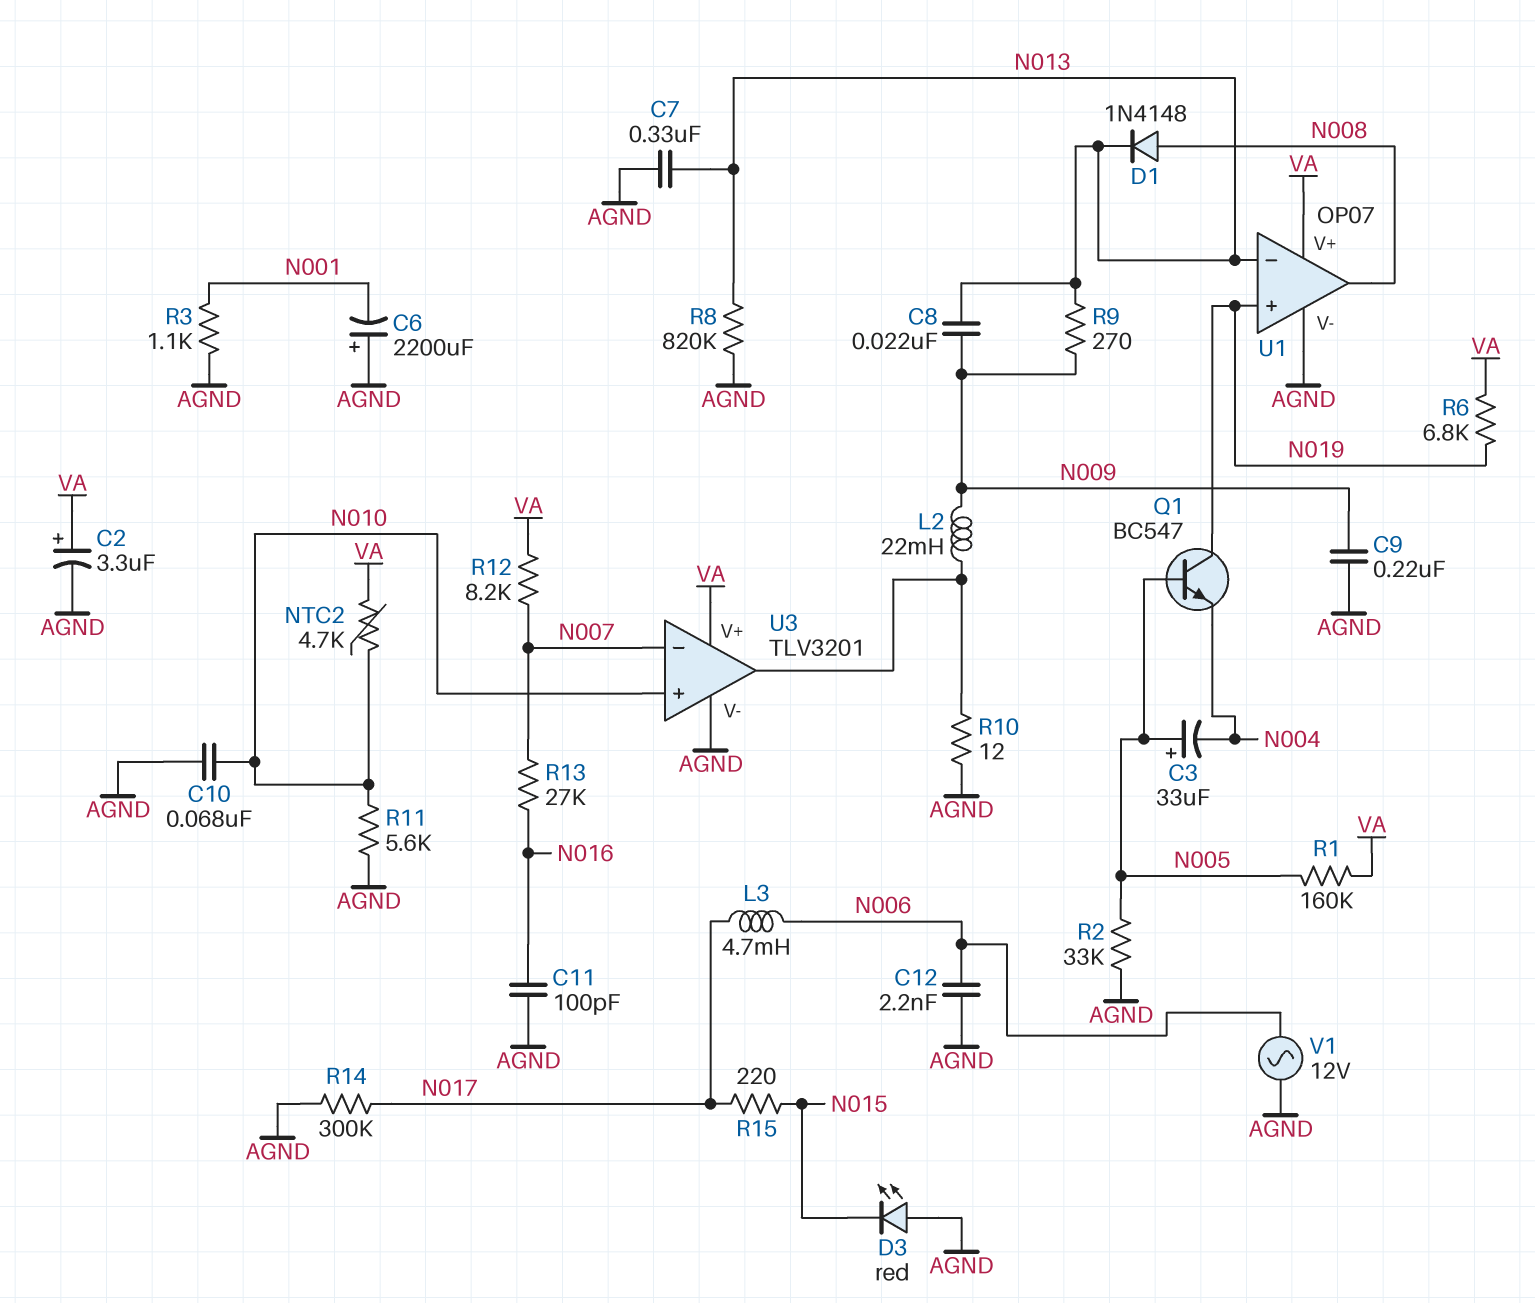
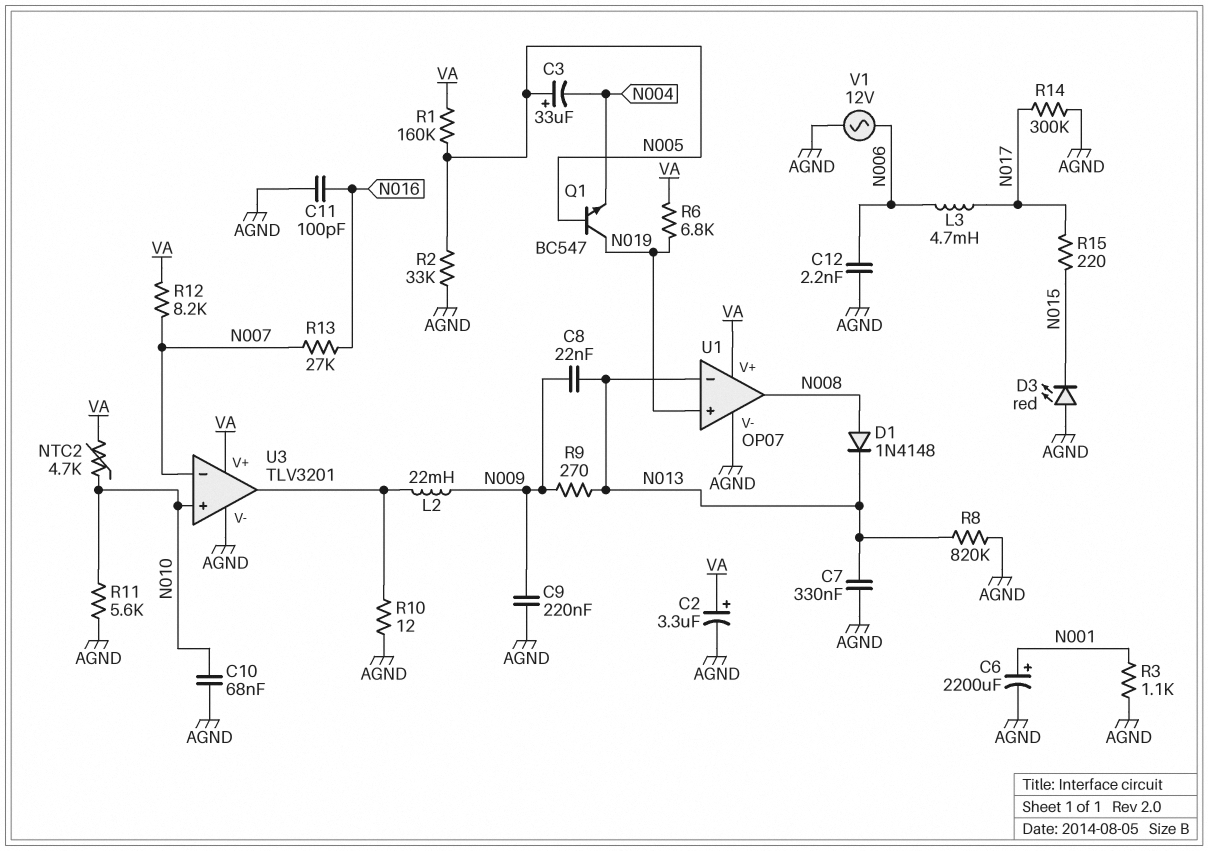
C6: 2200uF (plus AGND, minus N001) -> 2200uF (plus N001, minus AGND)

